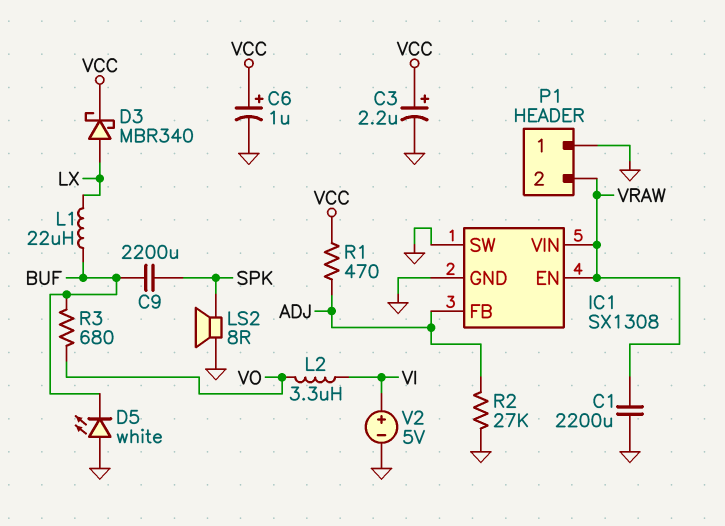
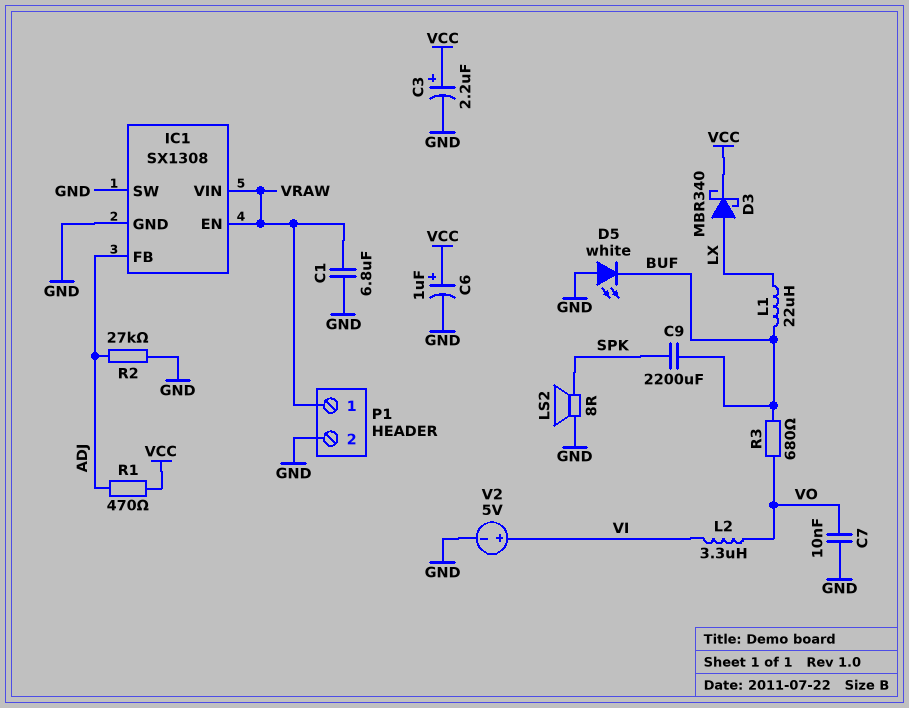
C1: 2200uF (GND, VRAW) -> 6.8uF (GND, VRAW)
C7: none -> 10nF (GND, VO)
P1 pin 1: GND -> VRAW
P1 pin 2: VRAW -> GND

